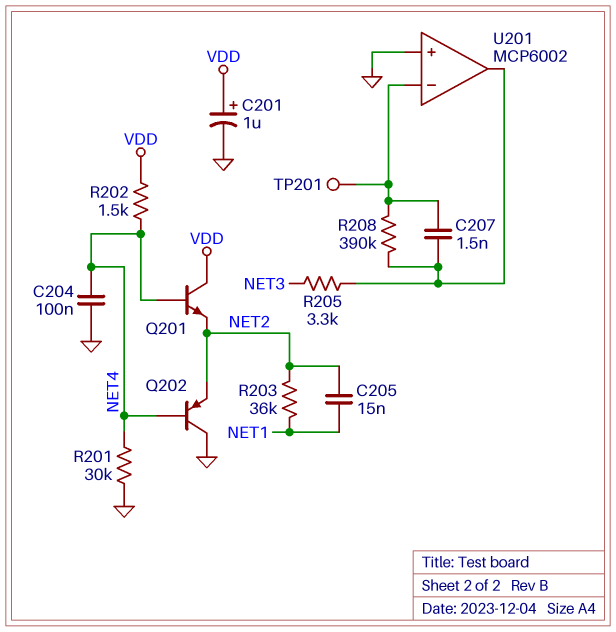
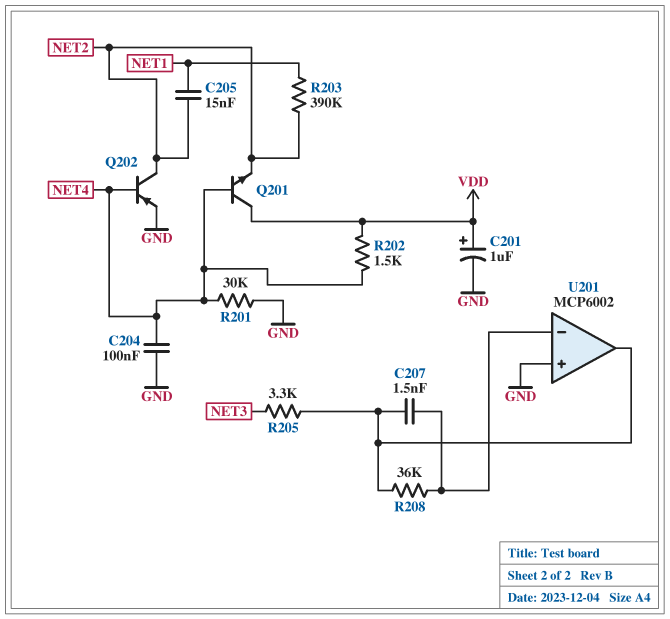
Q202: PNP (B NET4, C GND, E NET2) -> PNP (B NET4, C NET2, E GND)
R203: 36k (NET1, NET2) -> 390k (NET1, NET2)
R208: 390k (U201/in-, U201/out) -> 36k (U201/in-, U201/out)
TP201: test point (U201/in-) -> none

